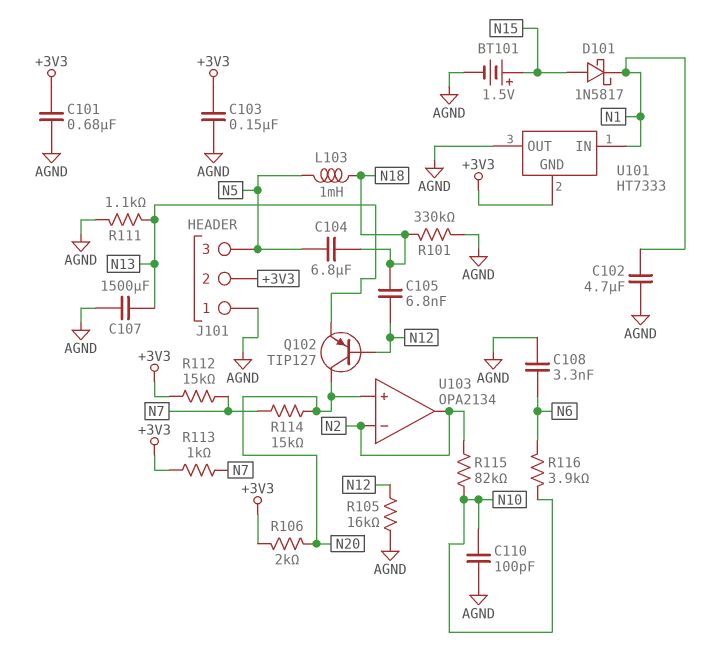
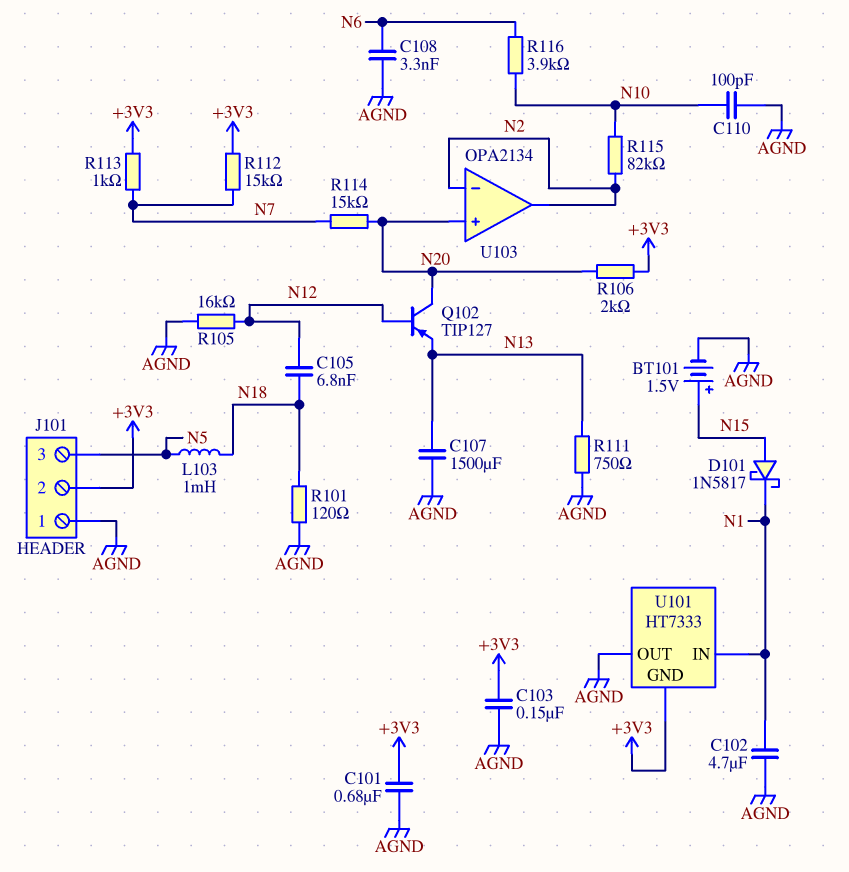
C104: 6.8uF (N5, N18) -> none
R101: 330k (AGND, N18) -> 120 (AGND, N18)
R111: 1.1k (AGND, N13) -> 750 (AGND, N13)

